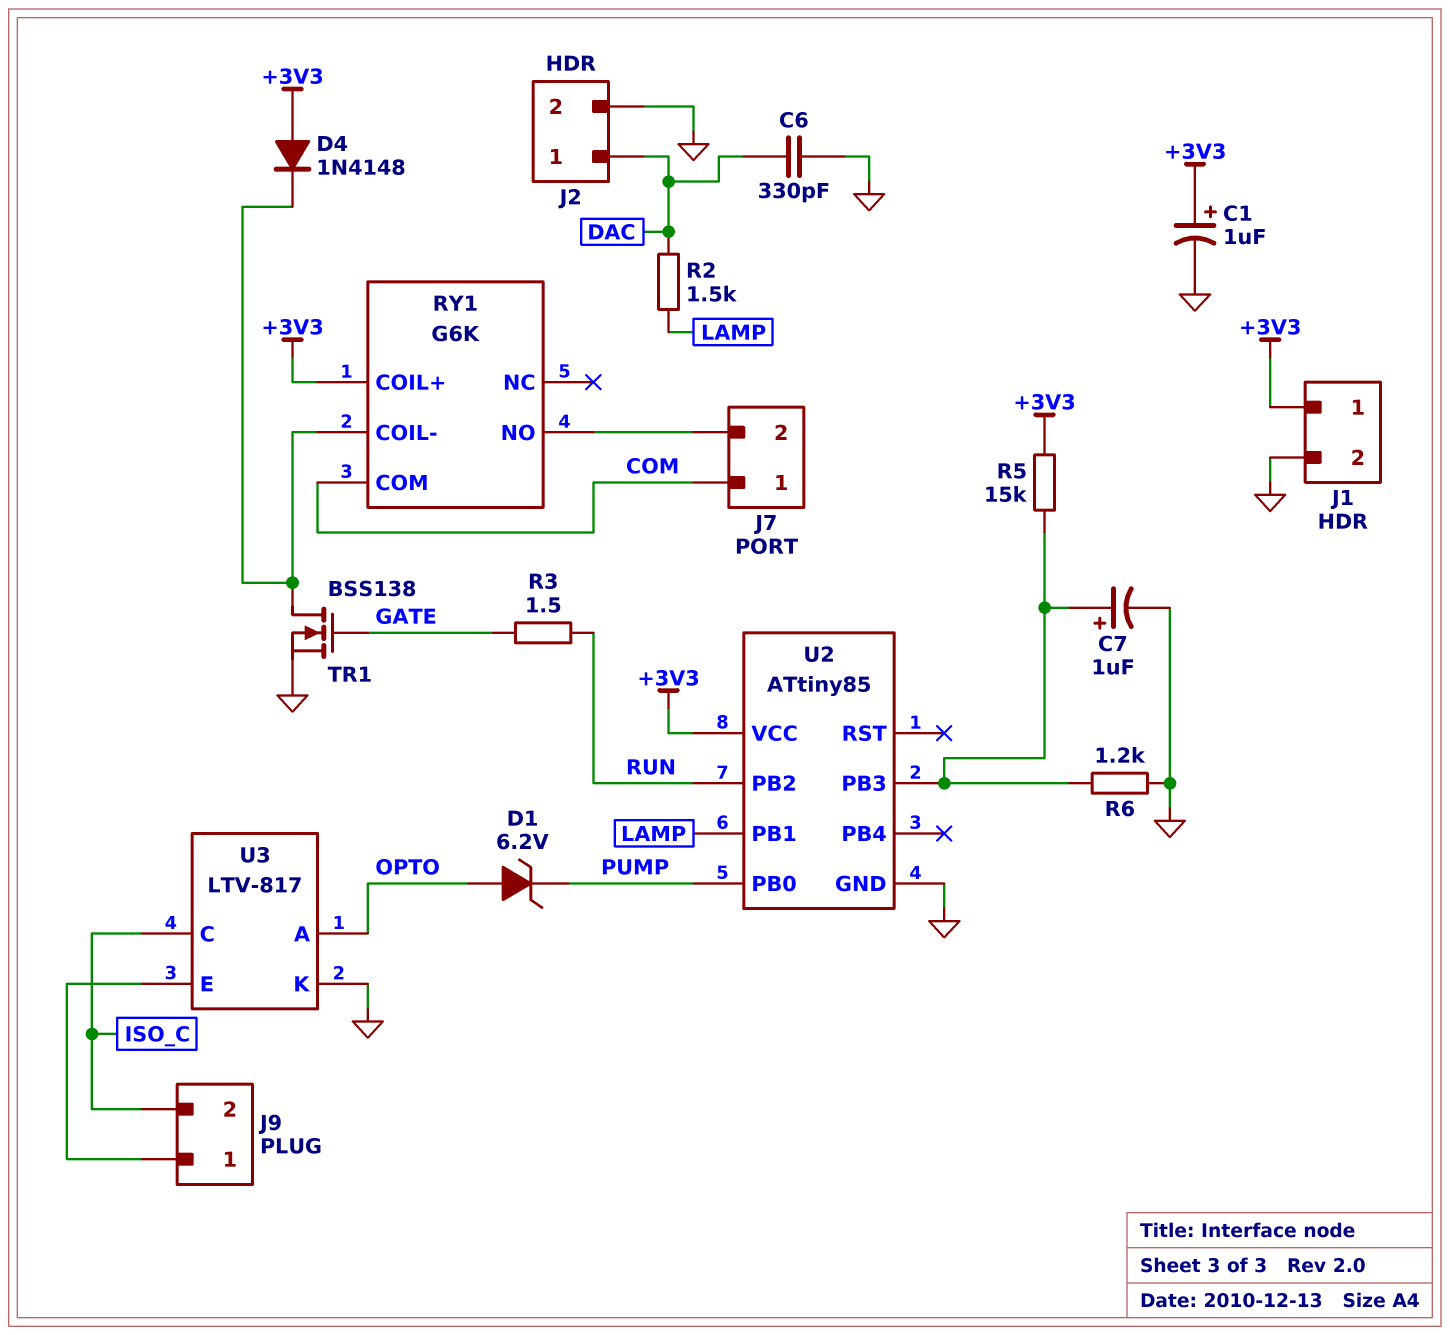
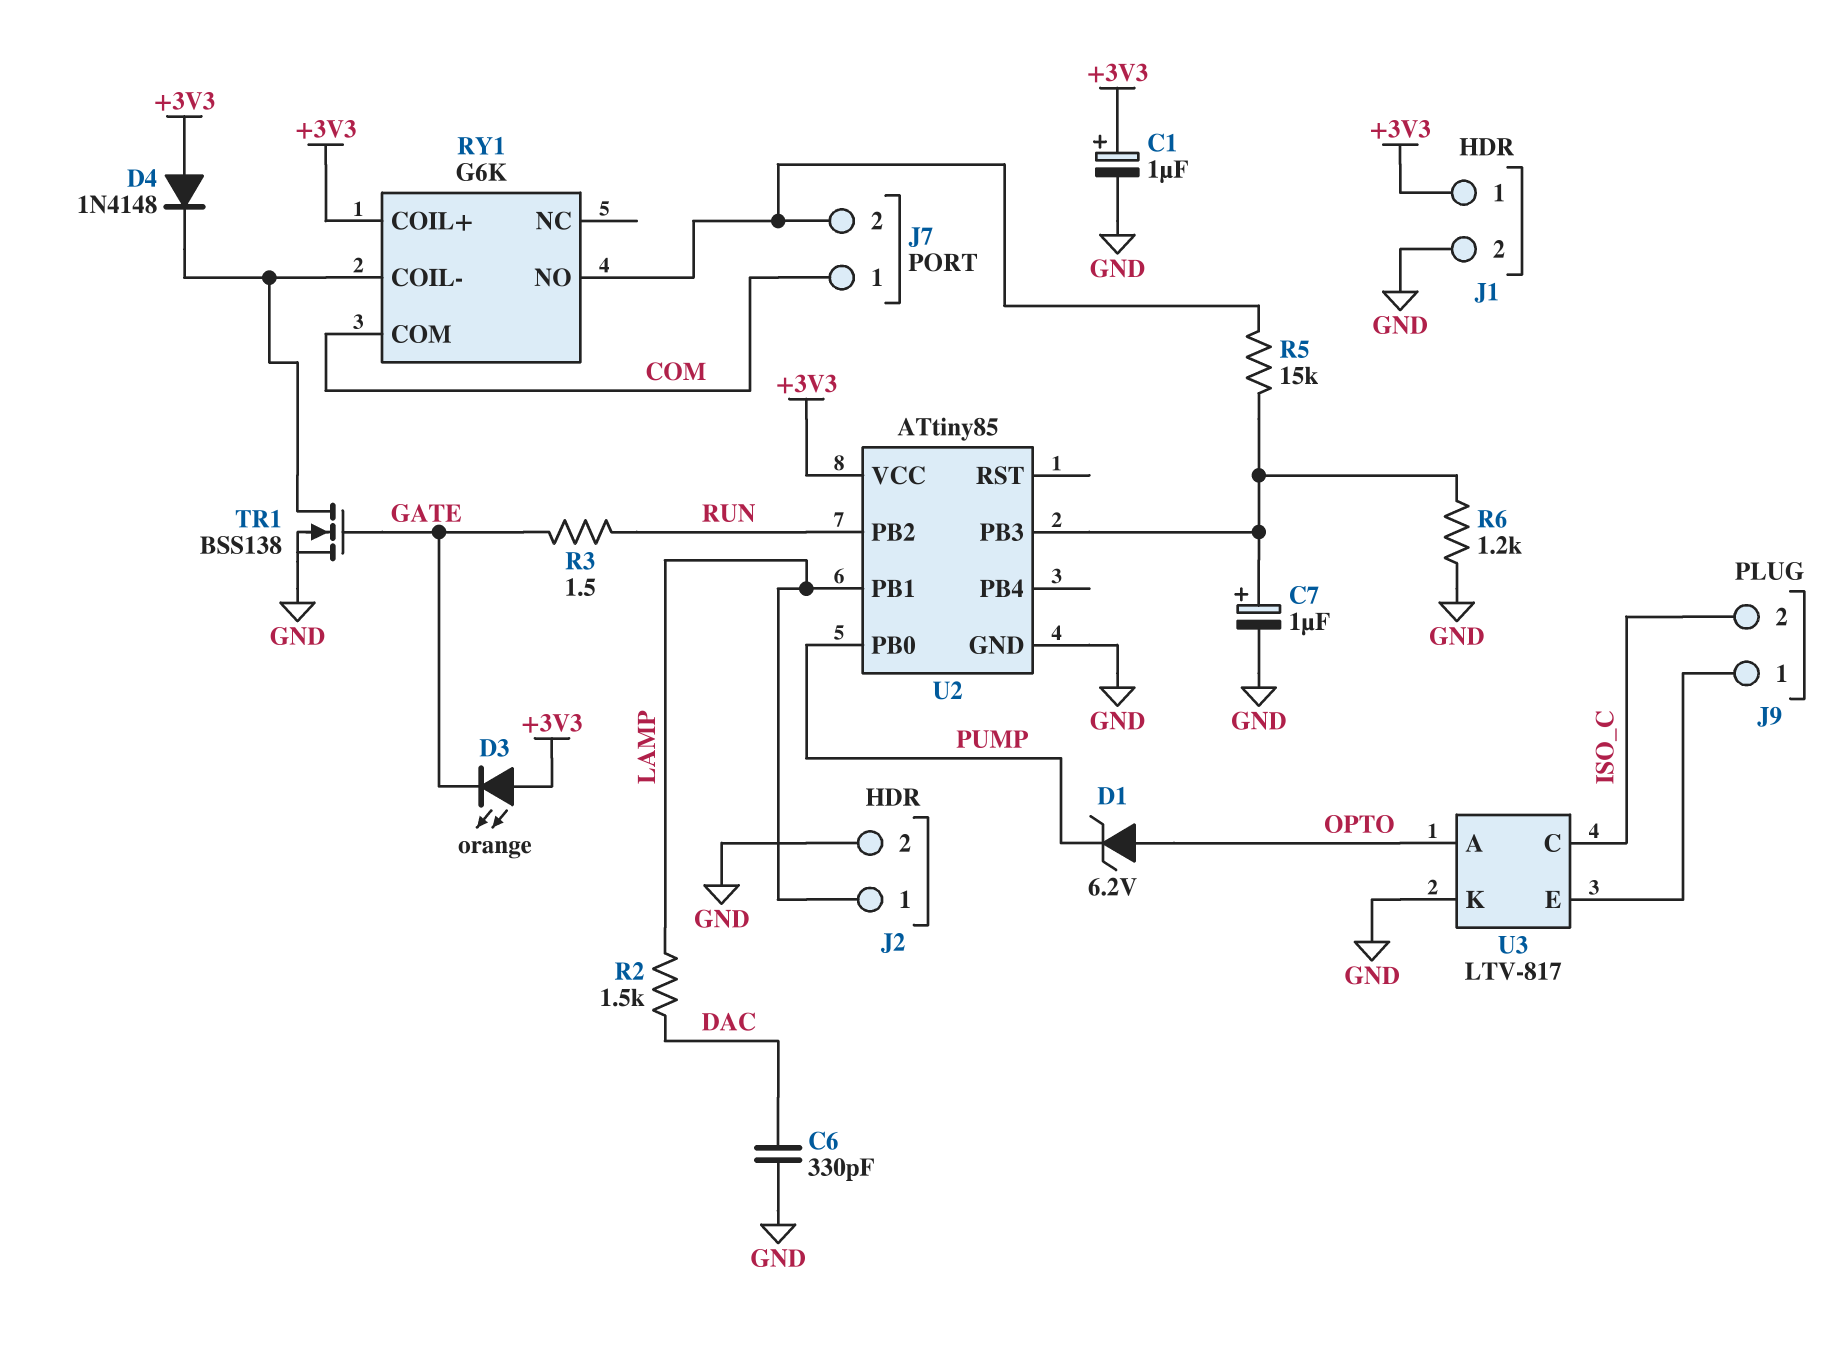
D3: none -> LED orange (A +3V3, K GATE)
J2 pin 1: DAC -> LAMP
R5: 15k (+3V3, U2/PB3) -> 15k (J7/2, U2/PB3)

